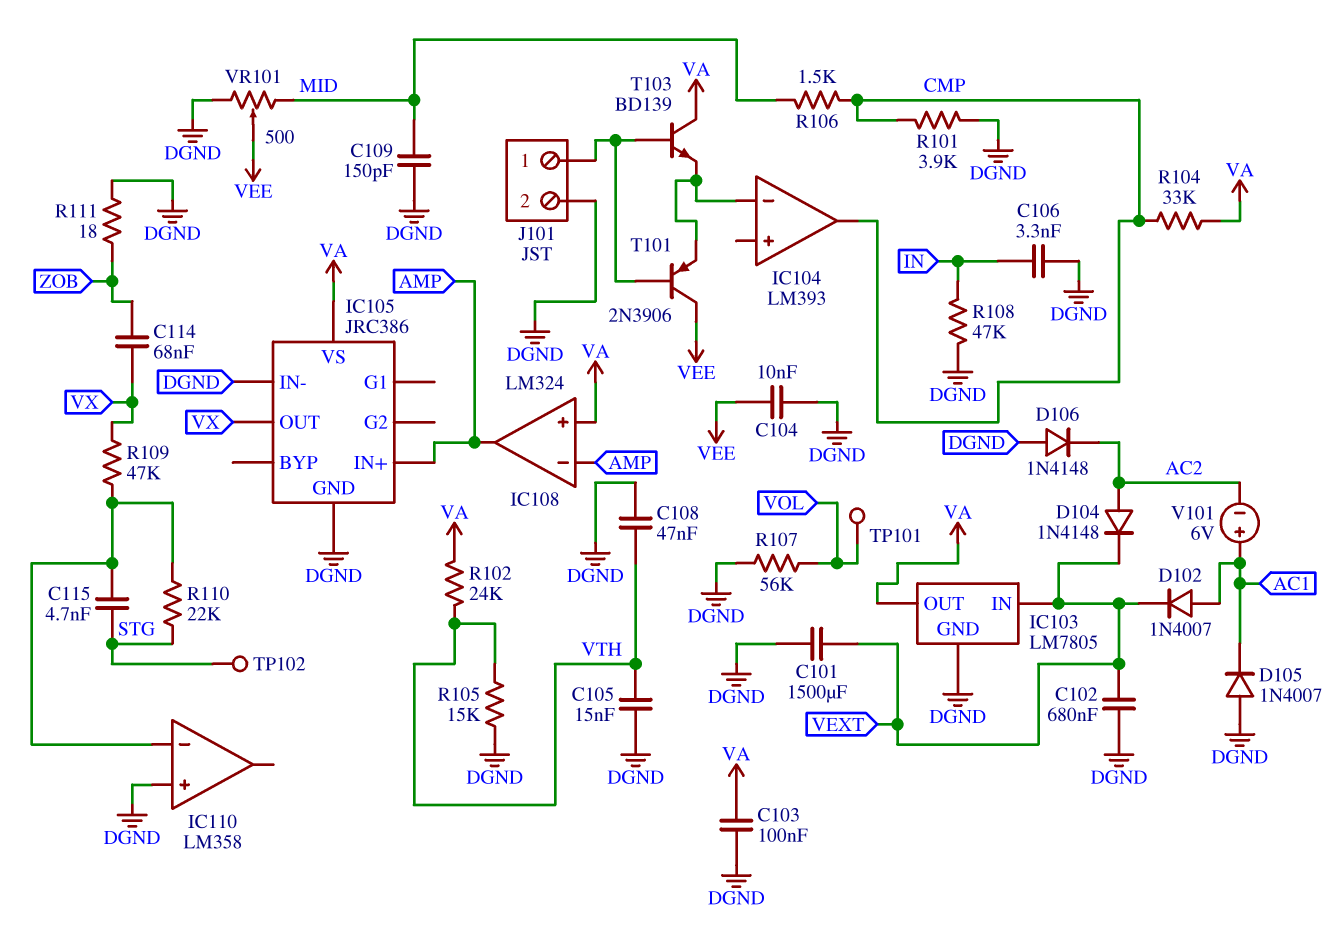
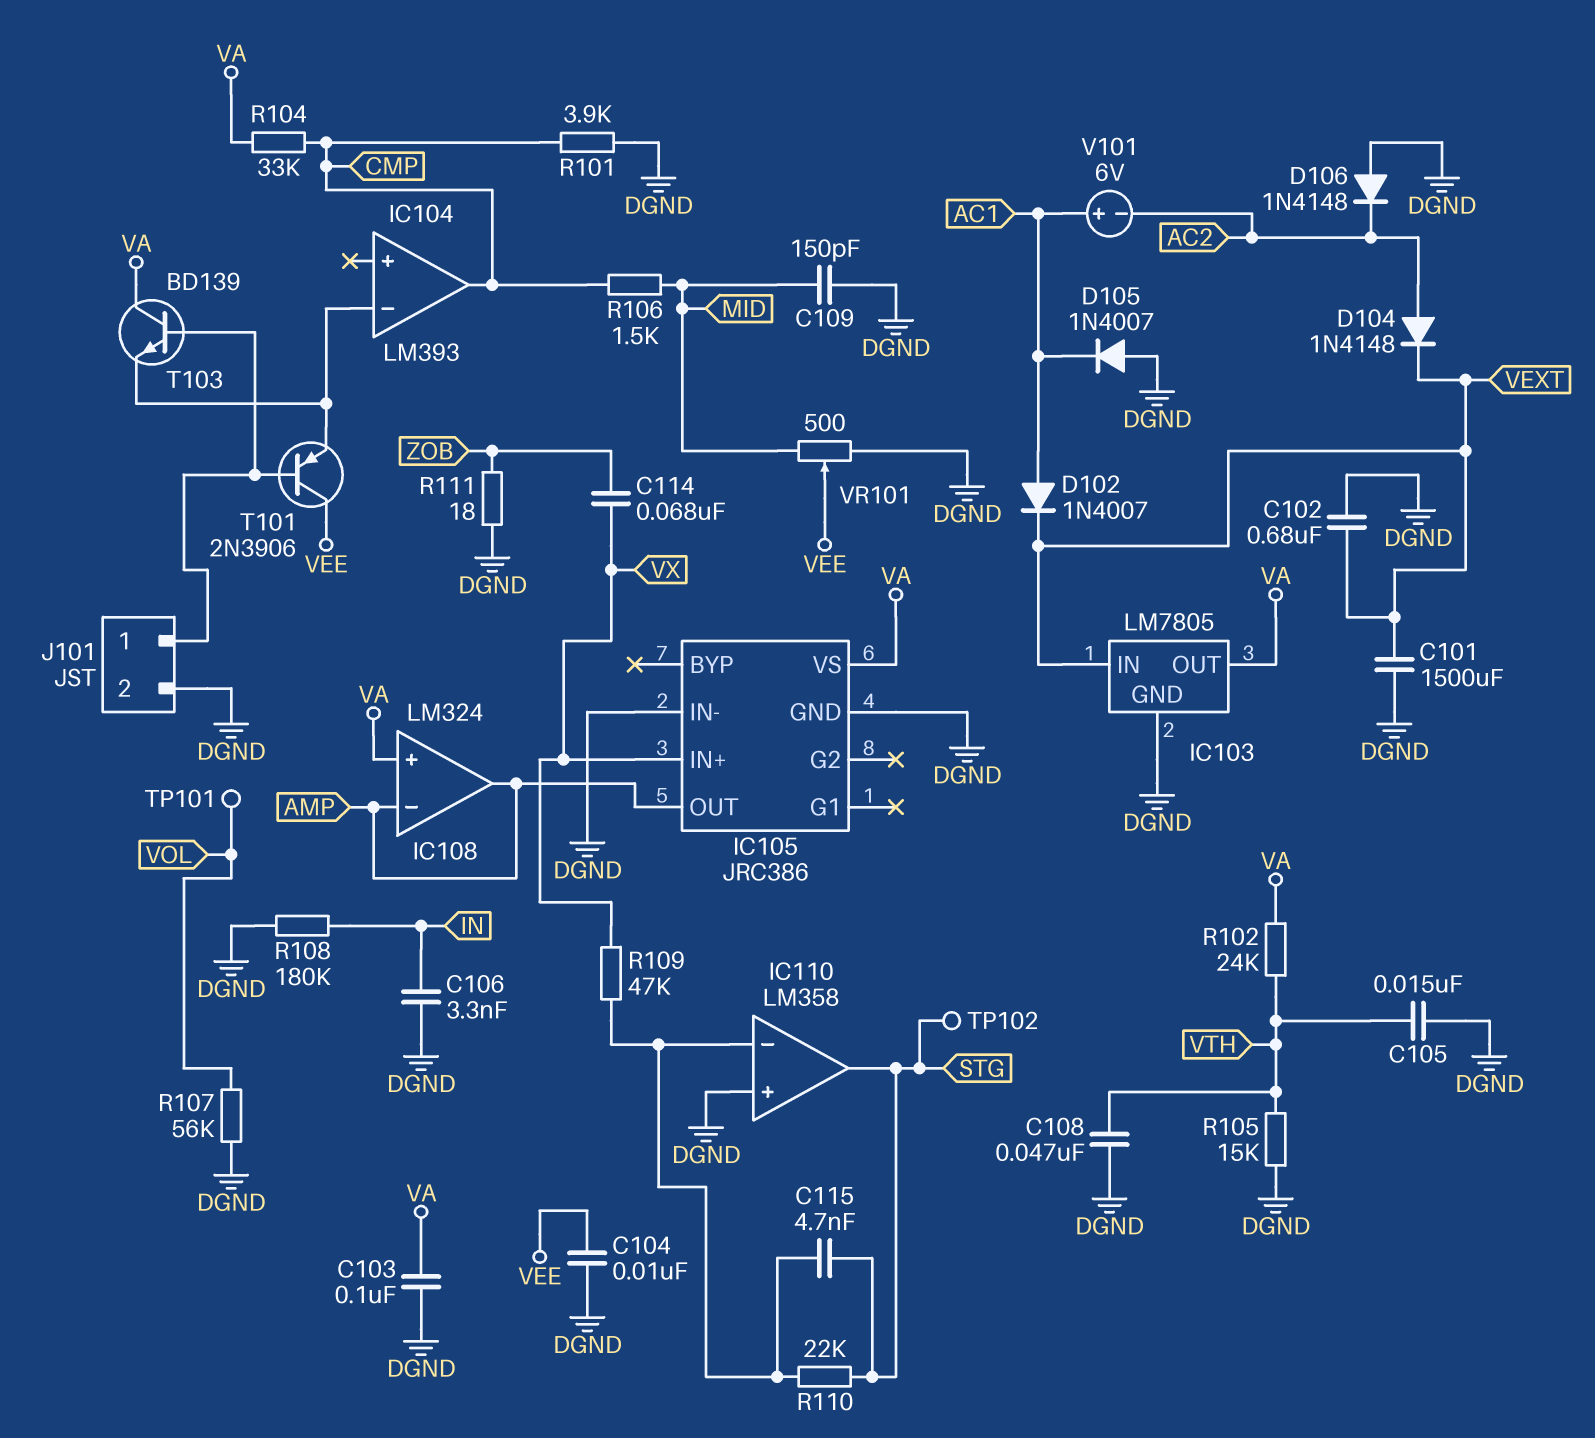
IC105 pin IN+: AMP -> VX
IC105 pin OUT: VX -> AMP
IC110 pin out: none -> STG
R108: 47k (DGND, IN) -> 180k (DGND, IN)

